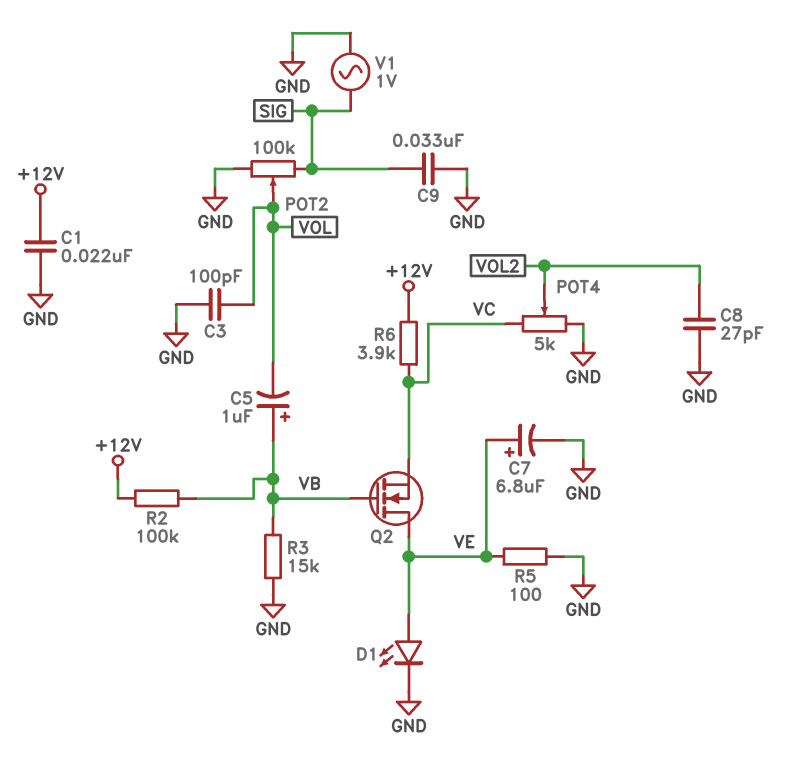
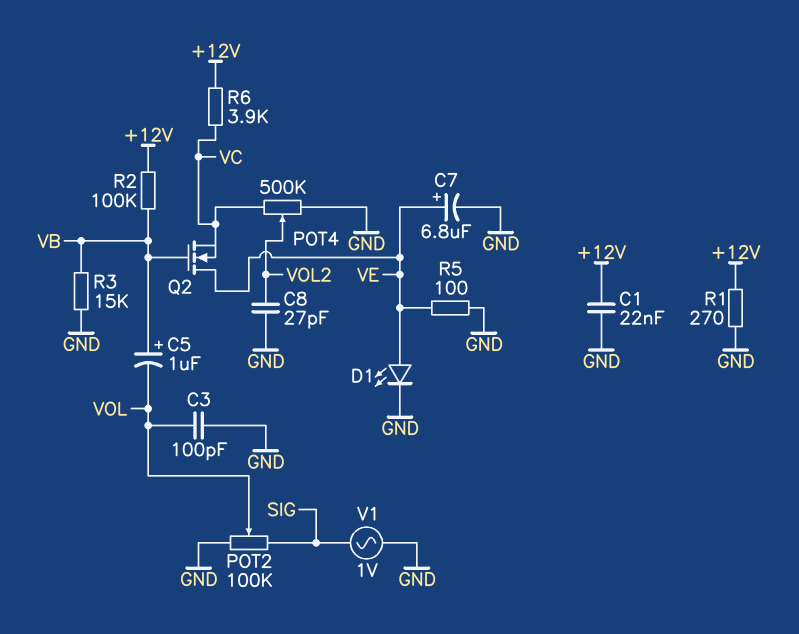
C9: 33nF (GND, SIG) -> none
POT4: 5k (GND, VC, wiper VOL2) -> 500k (GND, VC, wiper VOL2)
R1: none -> 270 (+12V, GND)

